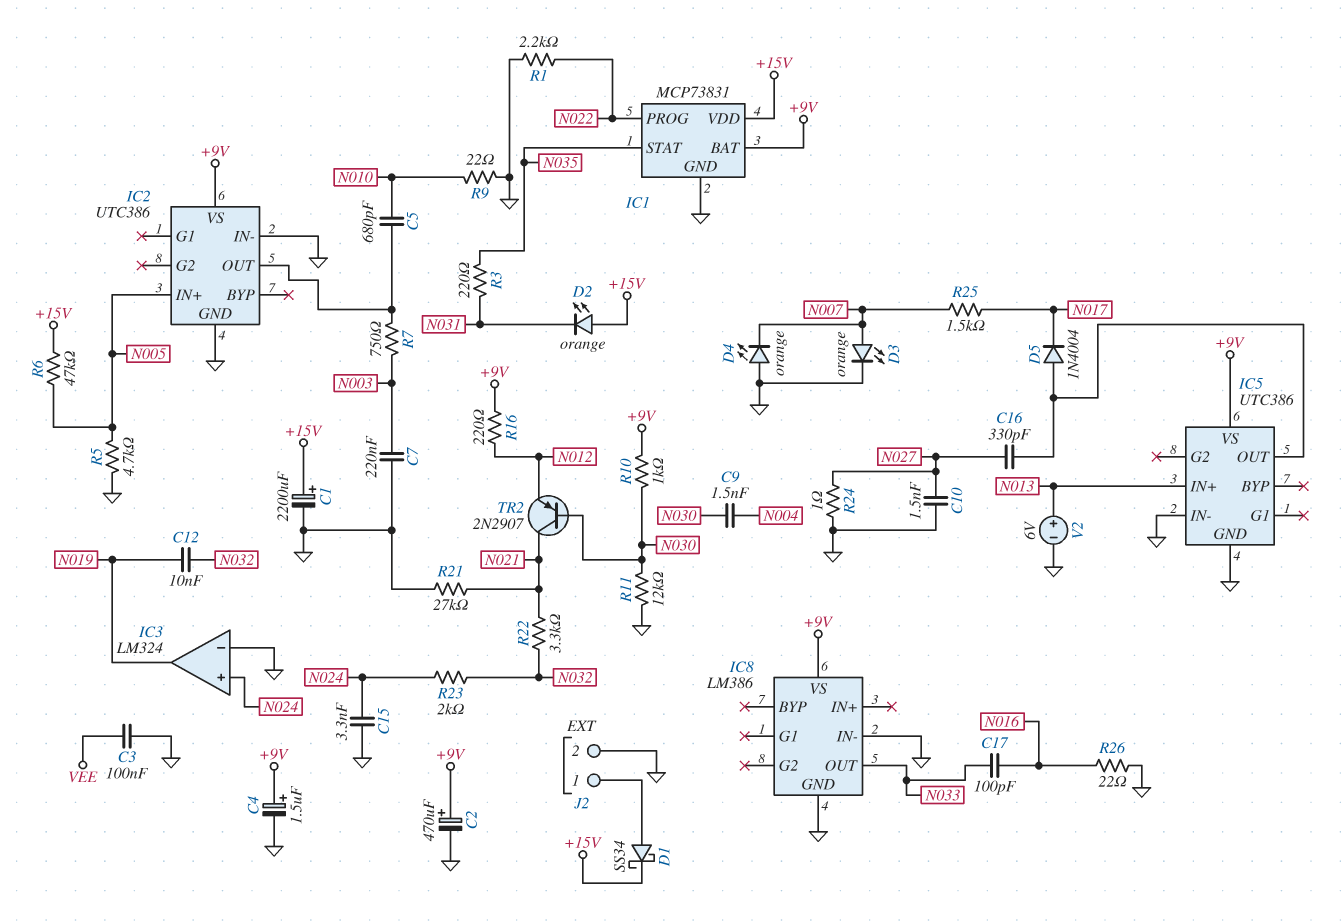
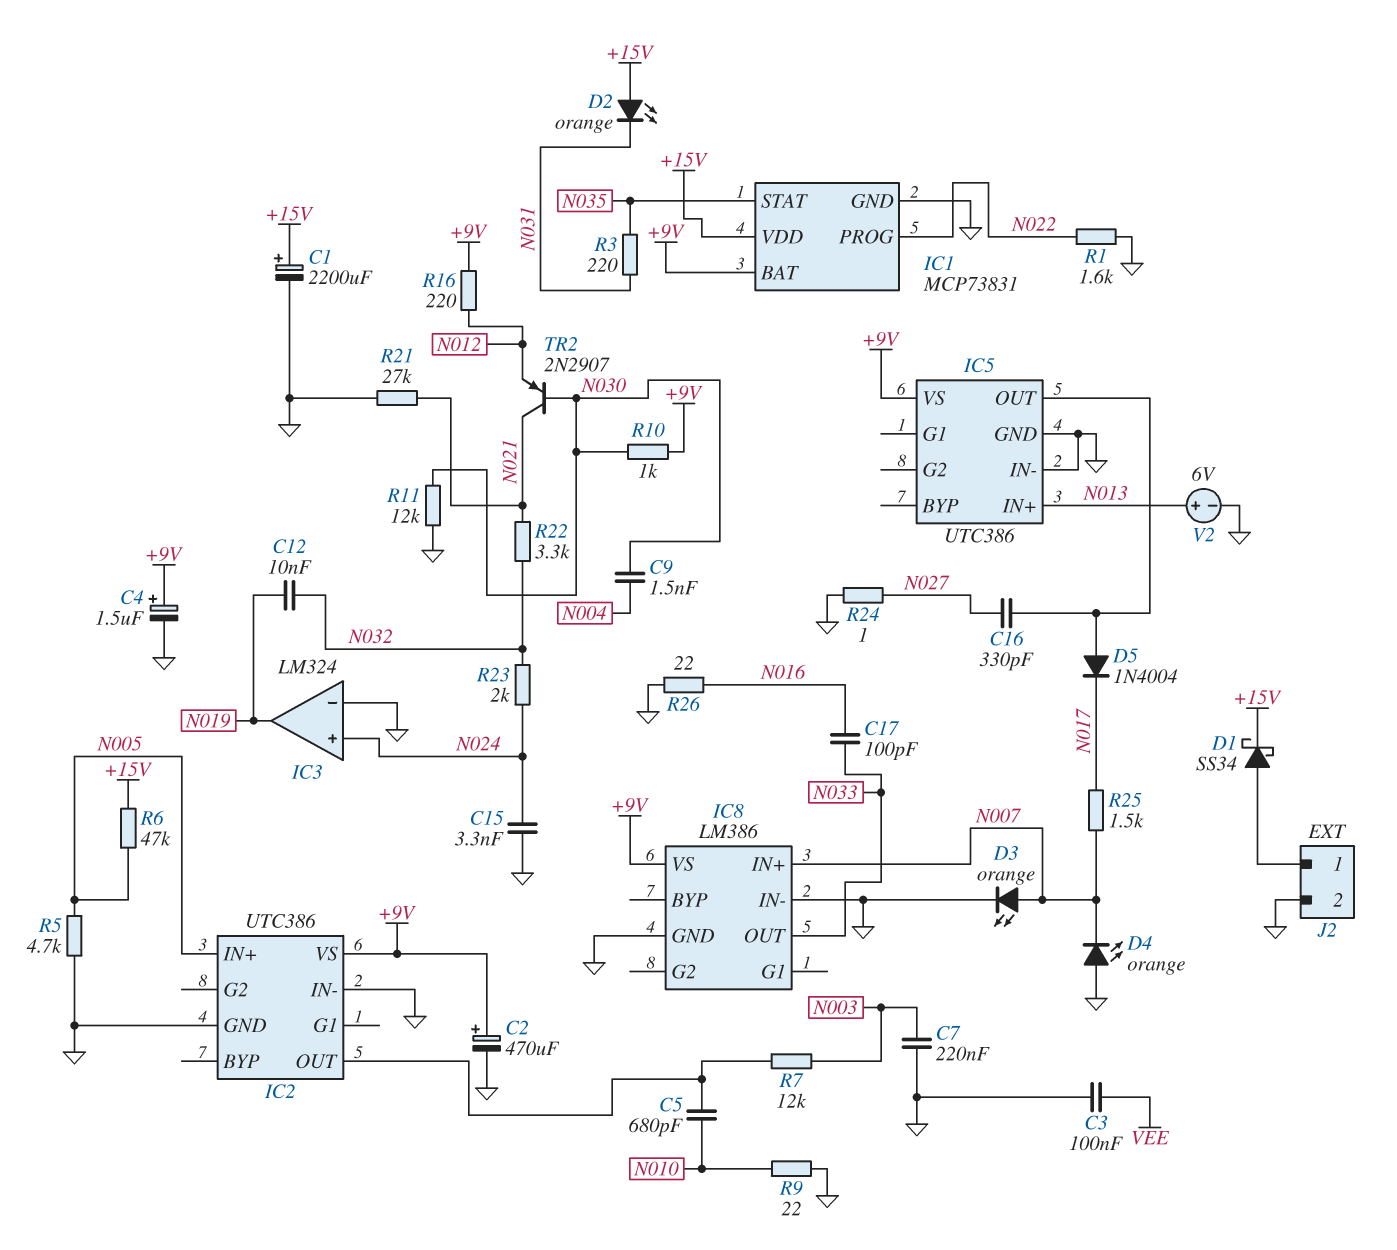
C10: 1.5nF (GND, N027) -> none
IC8 pin IN+: none -> N007
R1: 2.2k (GND, N022) -> 1.6k (GND, N022)
R7: 750 (IC2/OUT, N003) -> 12k (IC2/OUT, N003)

